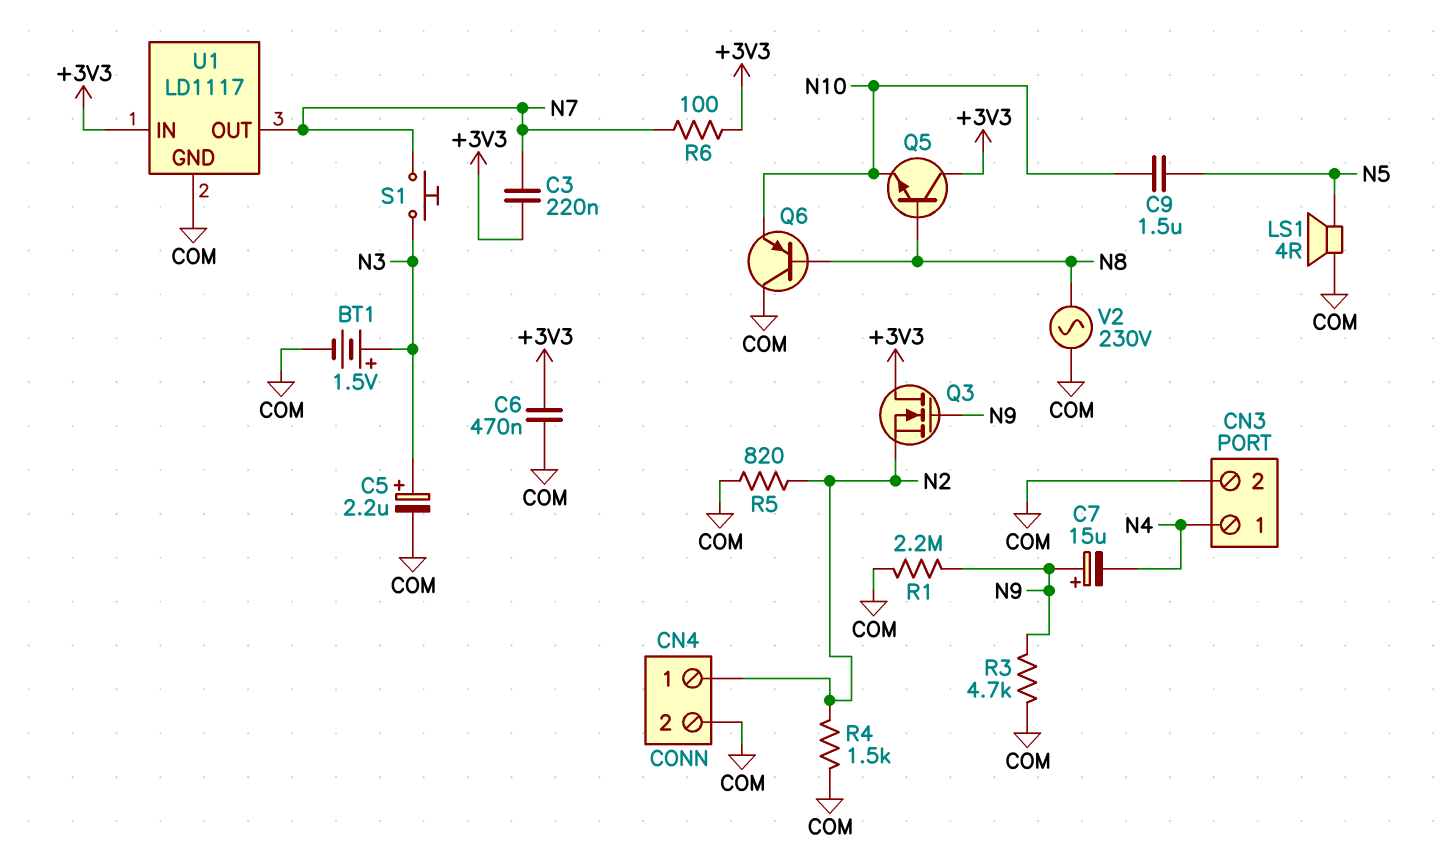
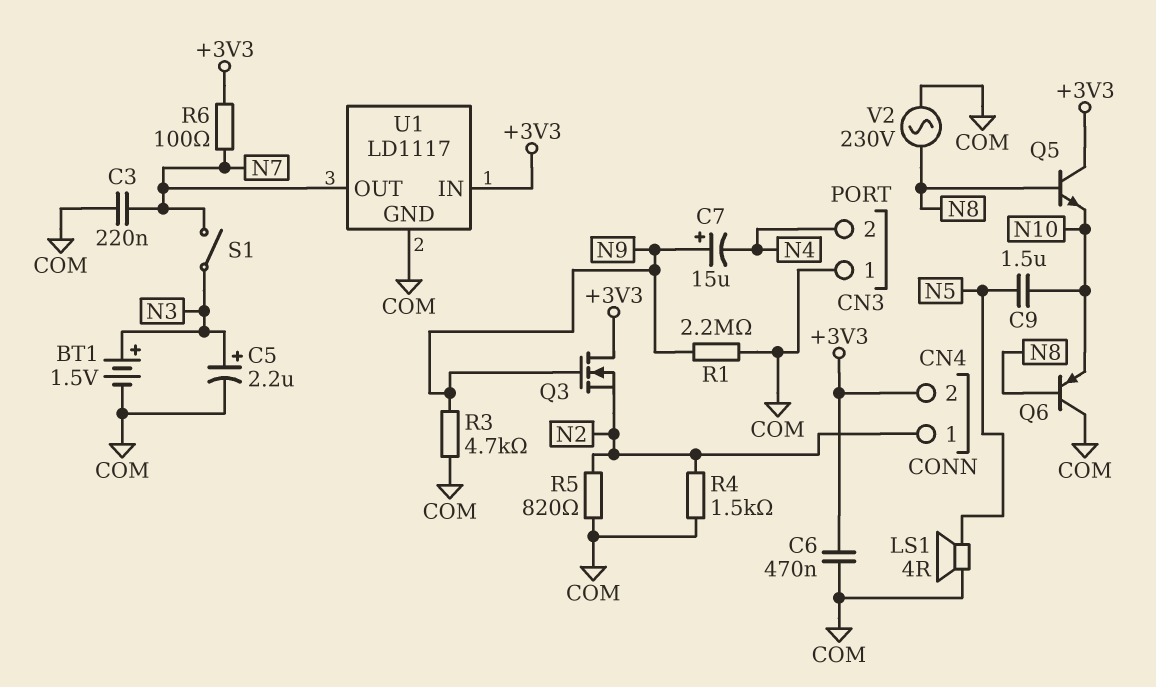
C3: 220nF (+3V3, N7) -> 220nF (COM, N7)
CN3 pin 1: N4 -> COM
CN3 pin 2: COM -> N4
CN4 pin 2: COM -> +3V3
S1: button (N3, N7) -> switch (N3, N7)

